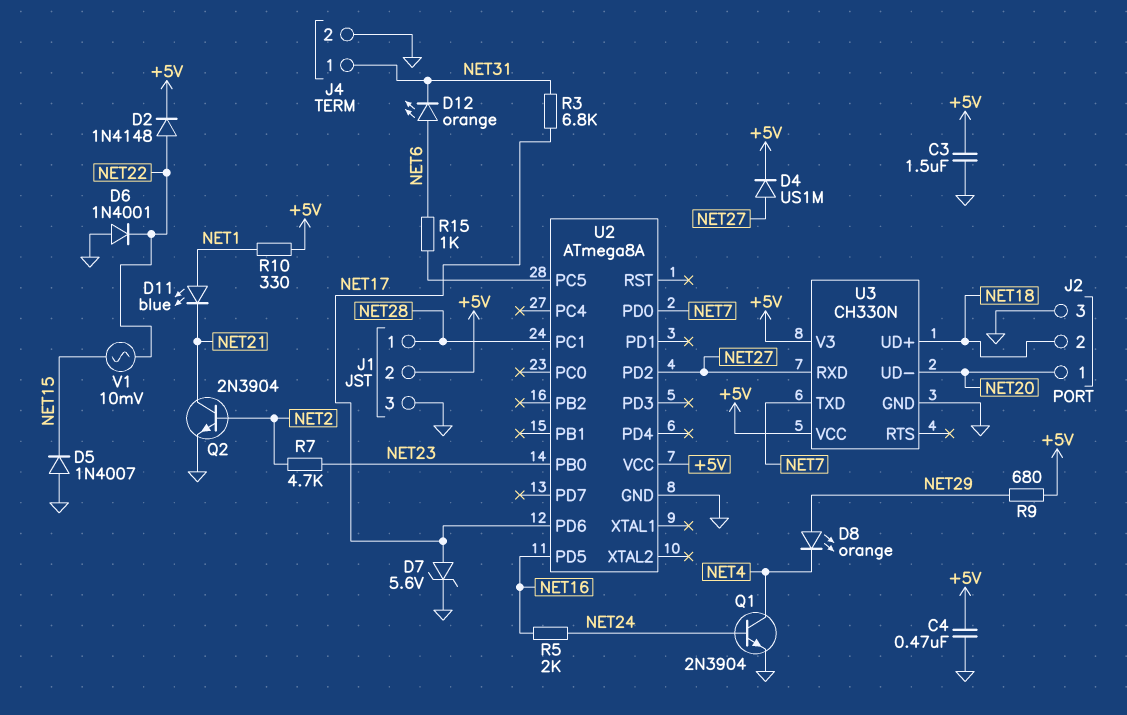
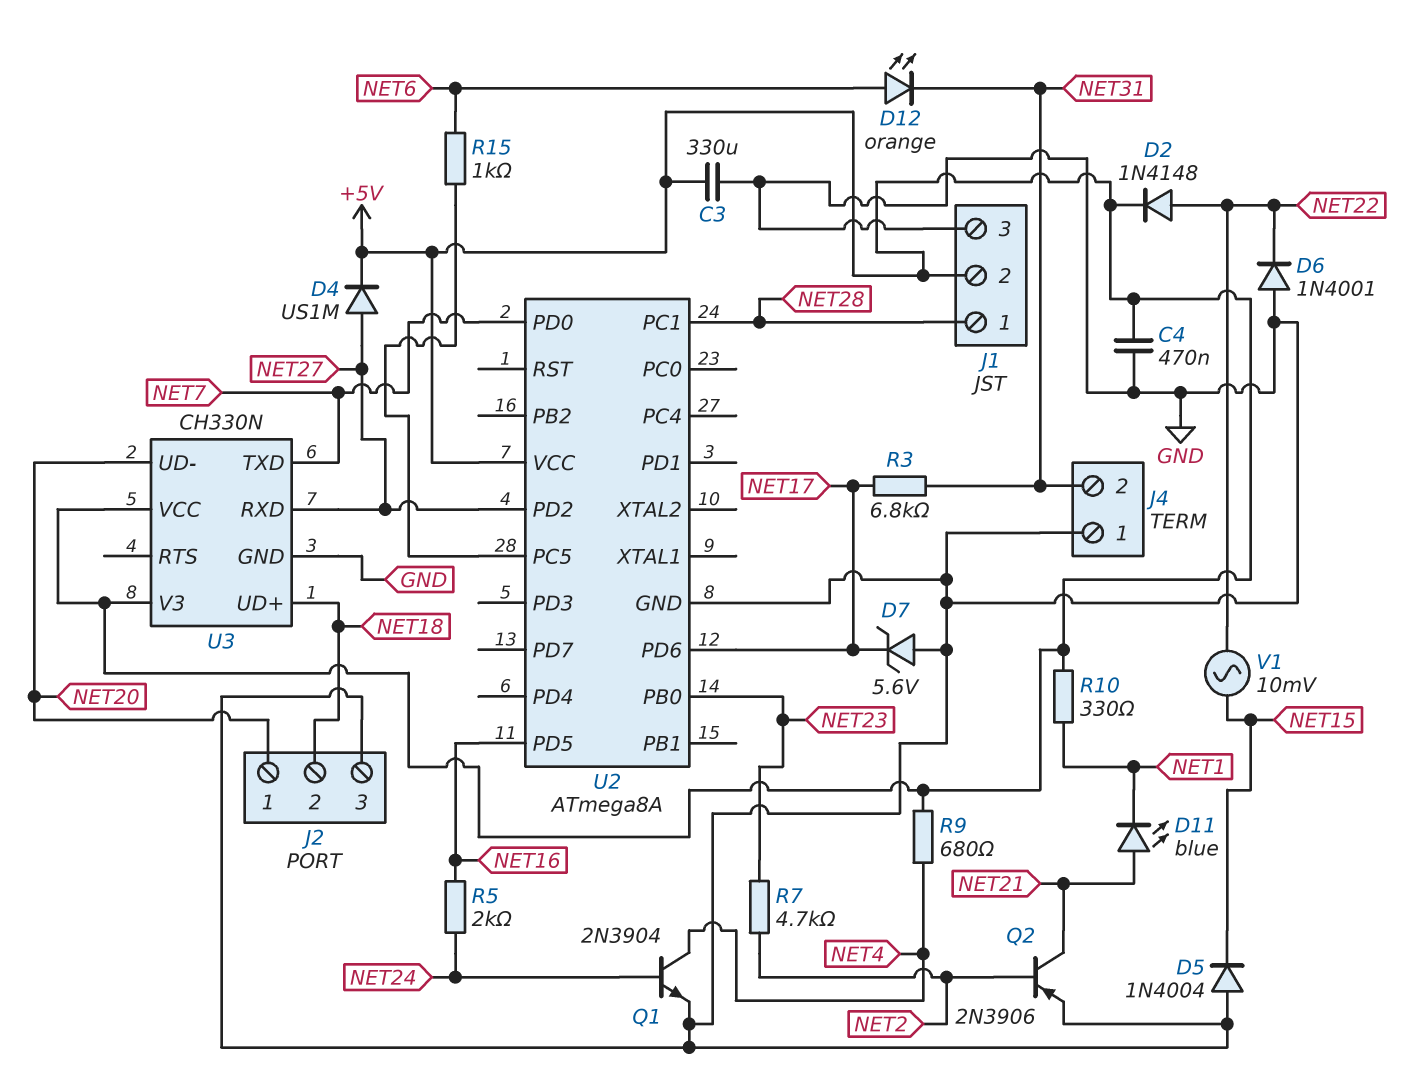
C3: 1.5uF (+5V, GND) -> 330uF (+5V, GND)
D5: diode 1N4007 (A GND, K NET15) -> diode 1N4004 (A GND, K NET15)
D7: zener 5.6V (A NET17, K GND) -> zener 5.6V (A GND, K NET17)
D8: LED orange (A NET29, K NET4) -> none
D11: LED blue (A NET1, K NET21) -> LED blue (A NET21, K NET1)
J4 pin 1: NET31 -> GND
J4 pin 2: GND -> NET31
Q2: NPN 2N3904 (B NET2, C NET21, E GND) -> PNP 2N3906 (B NET2, C NET21, E GND)
R9: 680 (+5V, NET29) -> 680 (+5V, NET4)

